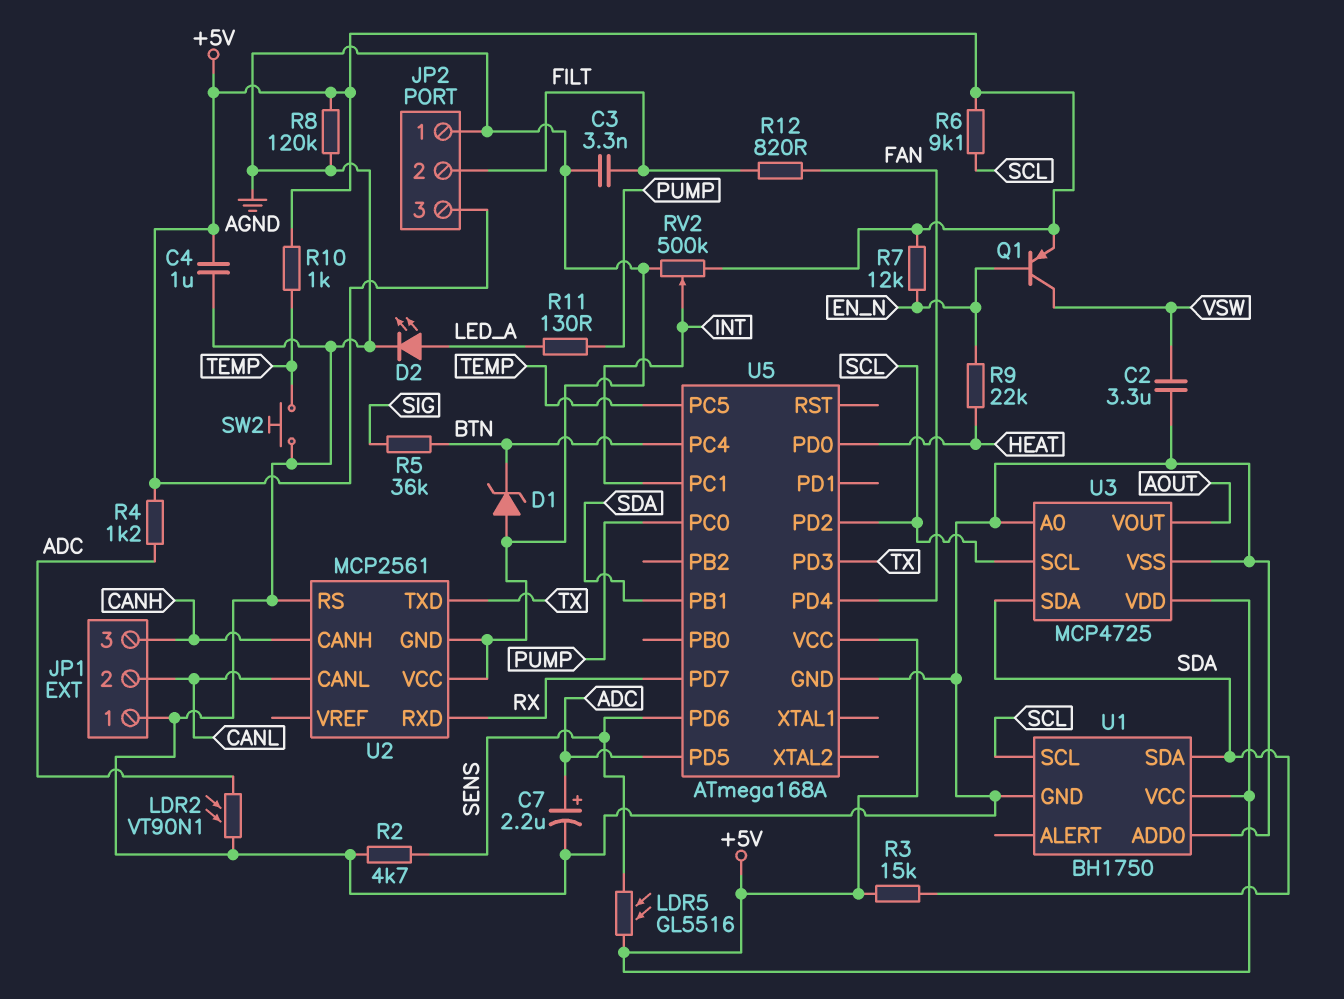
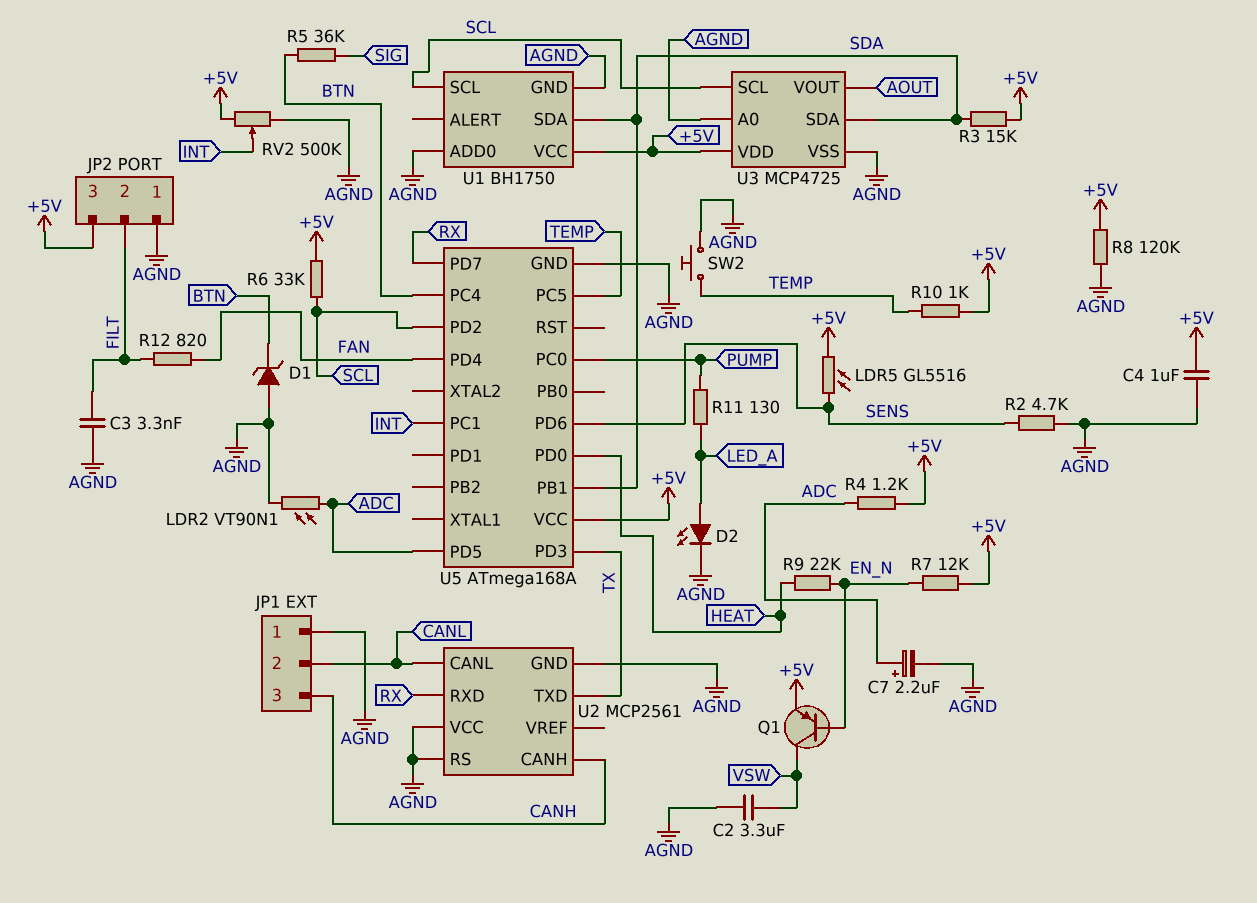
R6: 9.1k (+5V, SCL) -> 33k (+5V, SCL)

